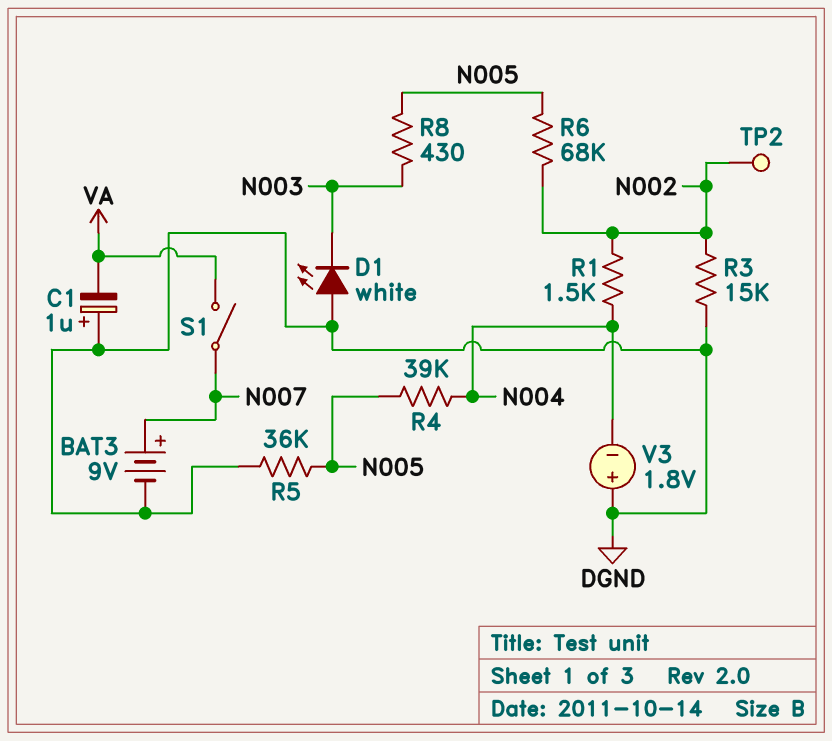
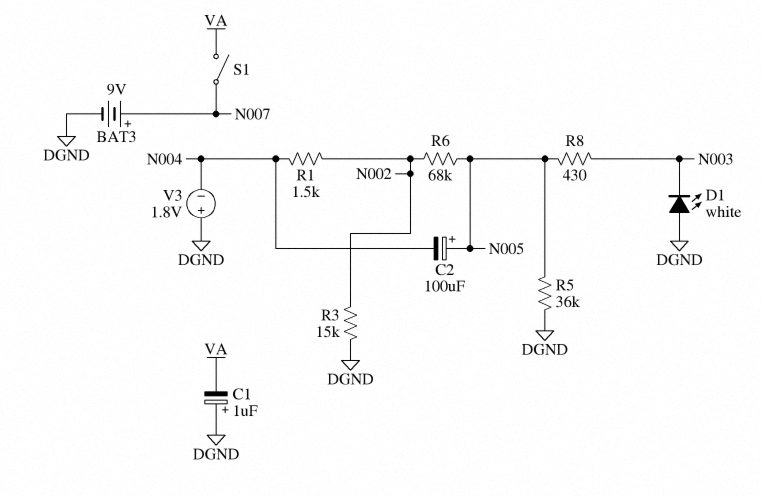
C2: none -> 100uF (plus N005, minus N004)
R4: 39k (N004, N005) -> none
TP2: test point (N002) -> none

